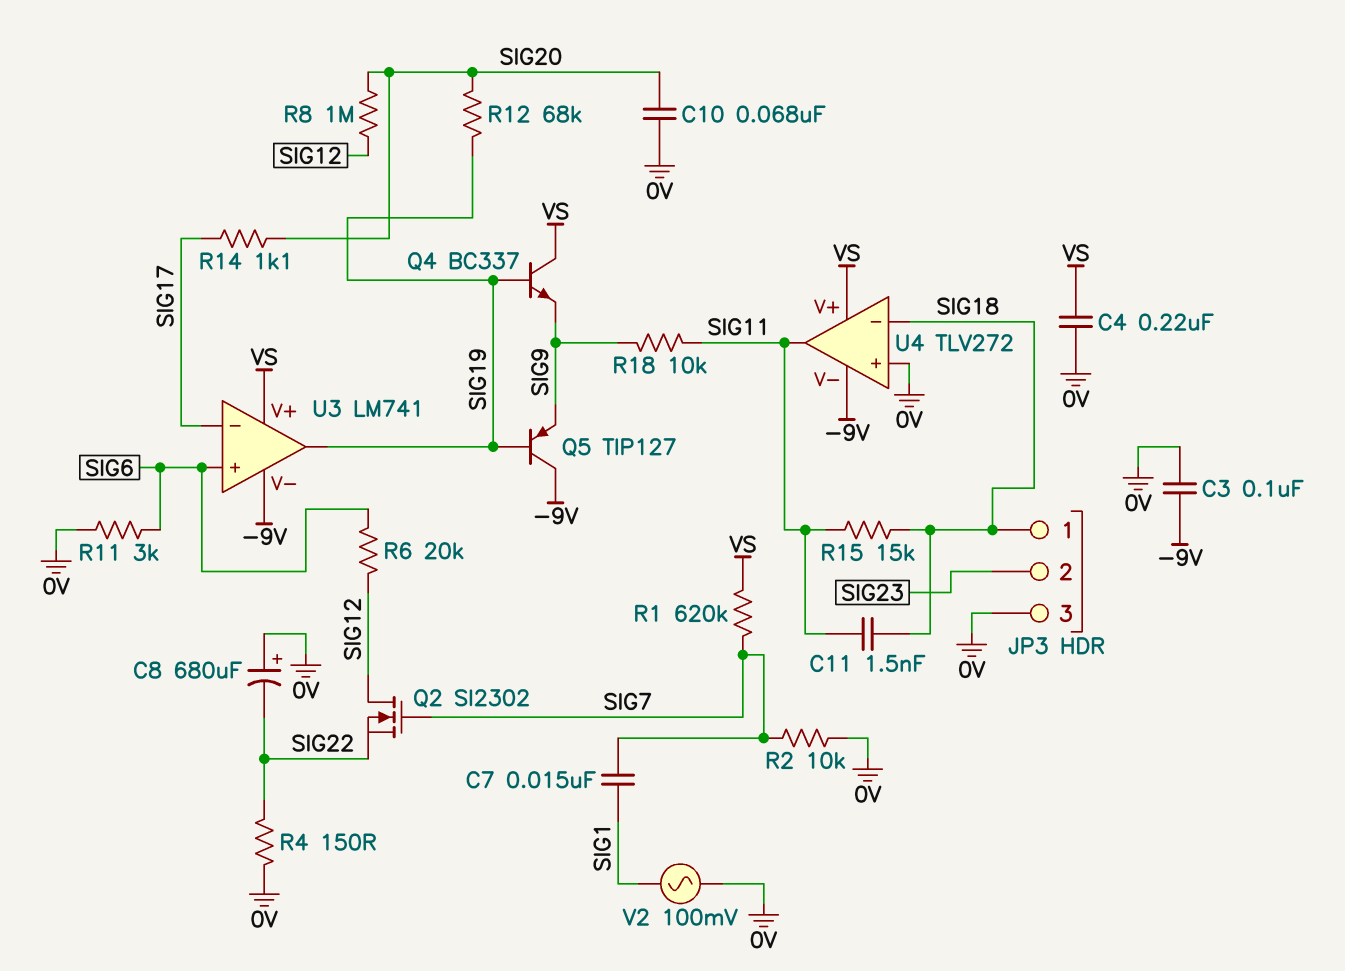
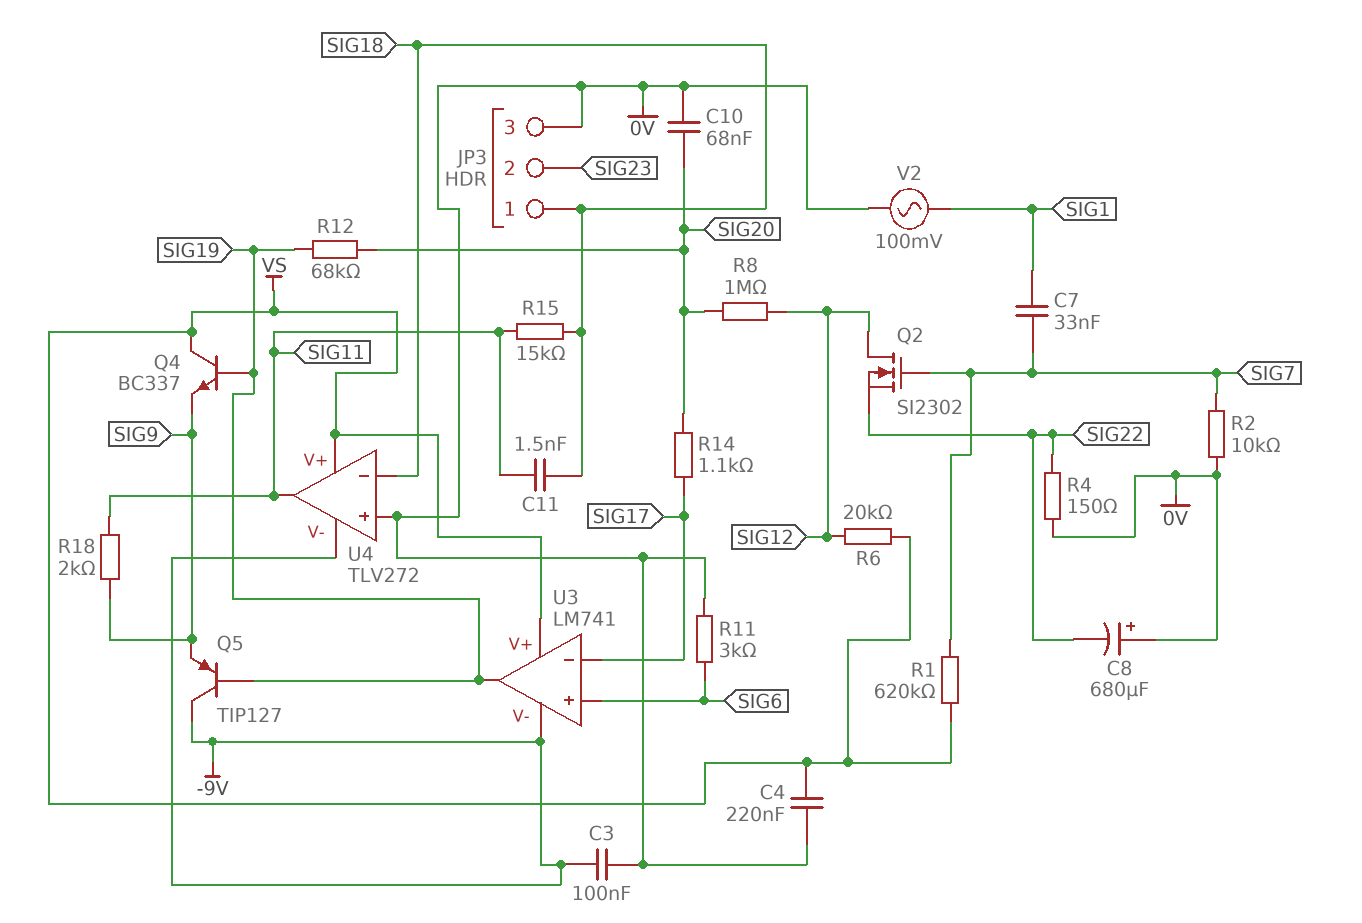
C7: 15nF (SIG1, SIG7) -> 33nF (SIG1, SIG7)
R6: 20k (SIG6, SIG12) -> 20k (SIG12, VS)
R18: 10k (SIG9, SIG11) -> 2k (SIG9, SIG11)

